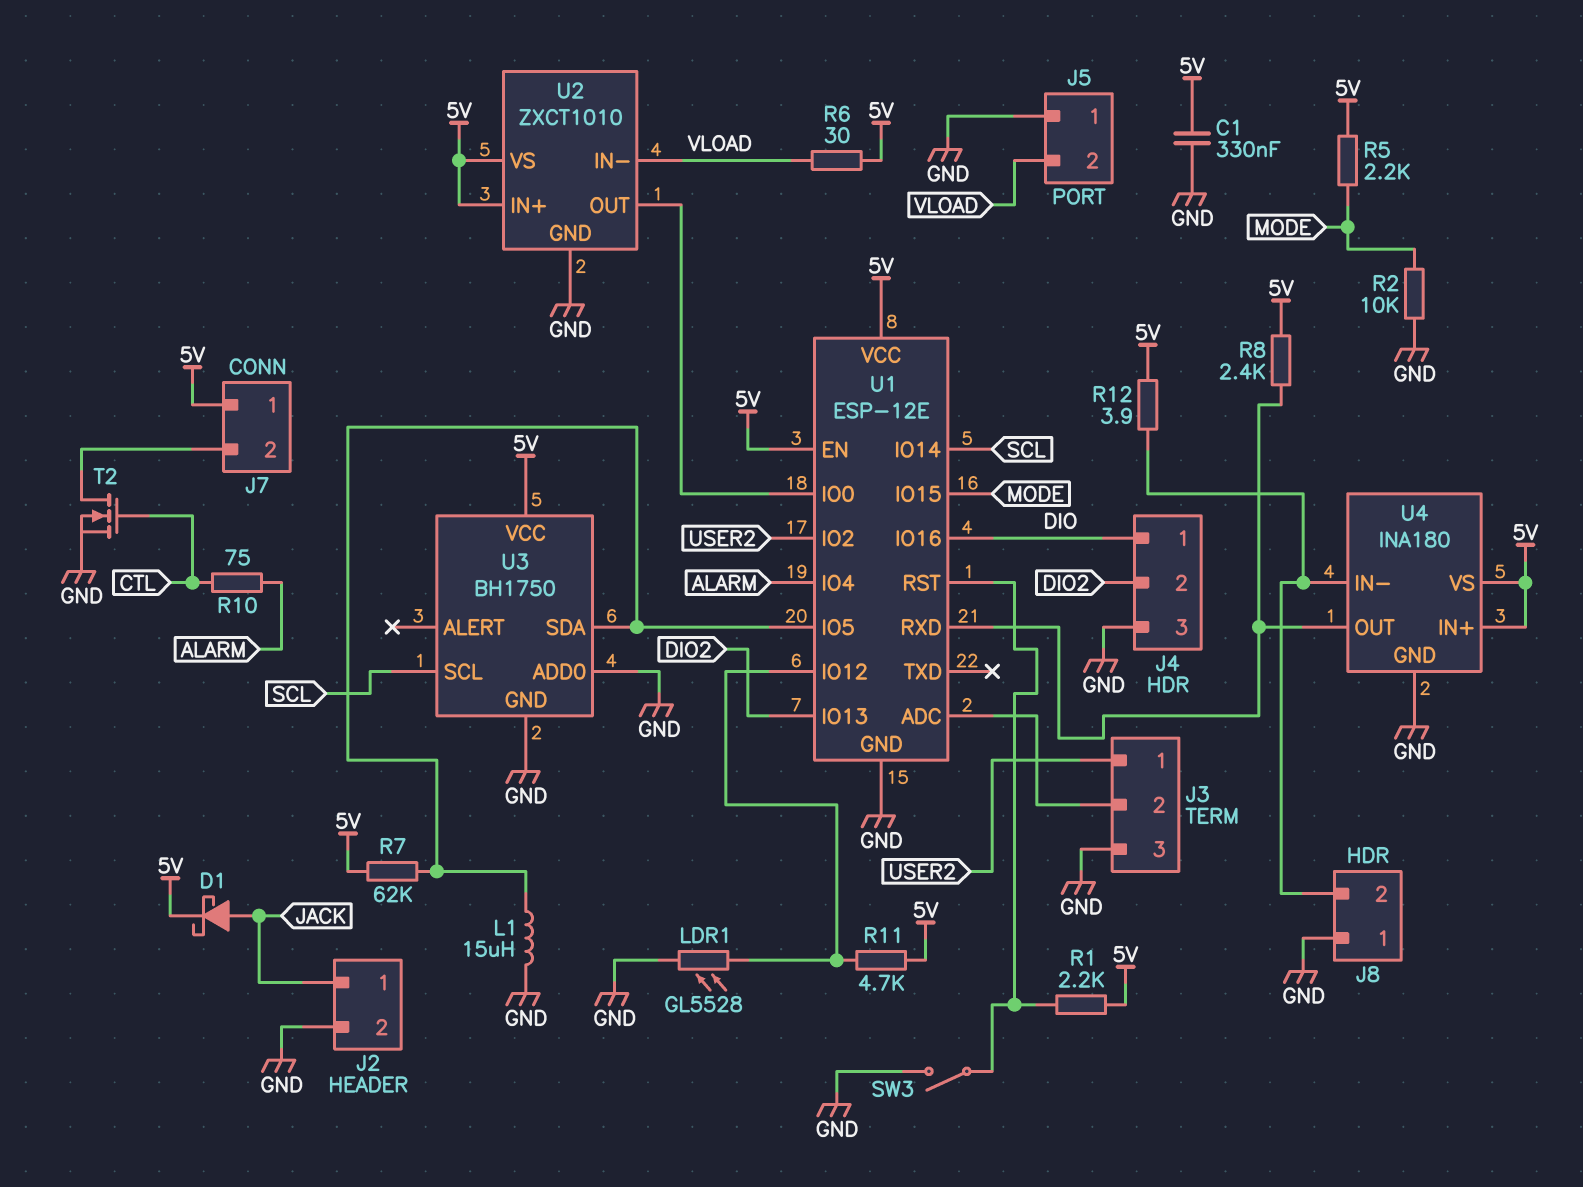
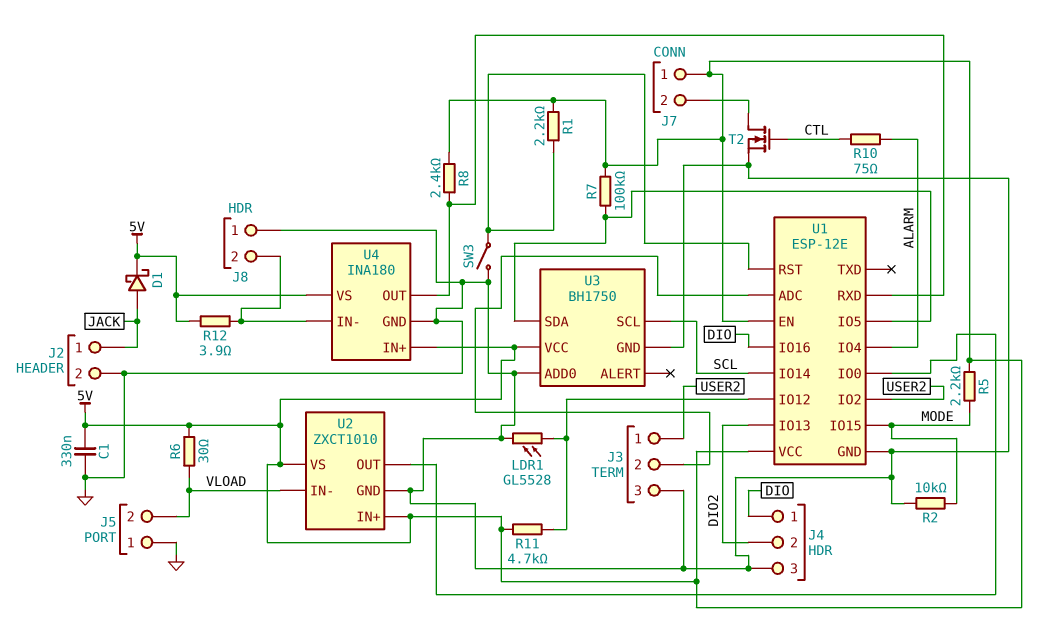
L1: 15uH (GND, U1/IO5) -> none
R7: 62k (5V, U1/IO5) -> 100k (5V, U1/IO5)

